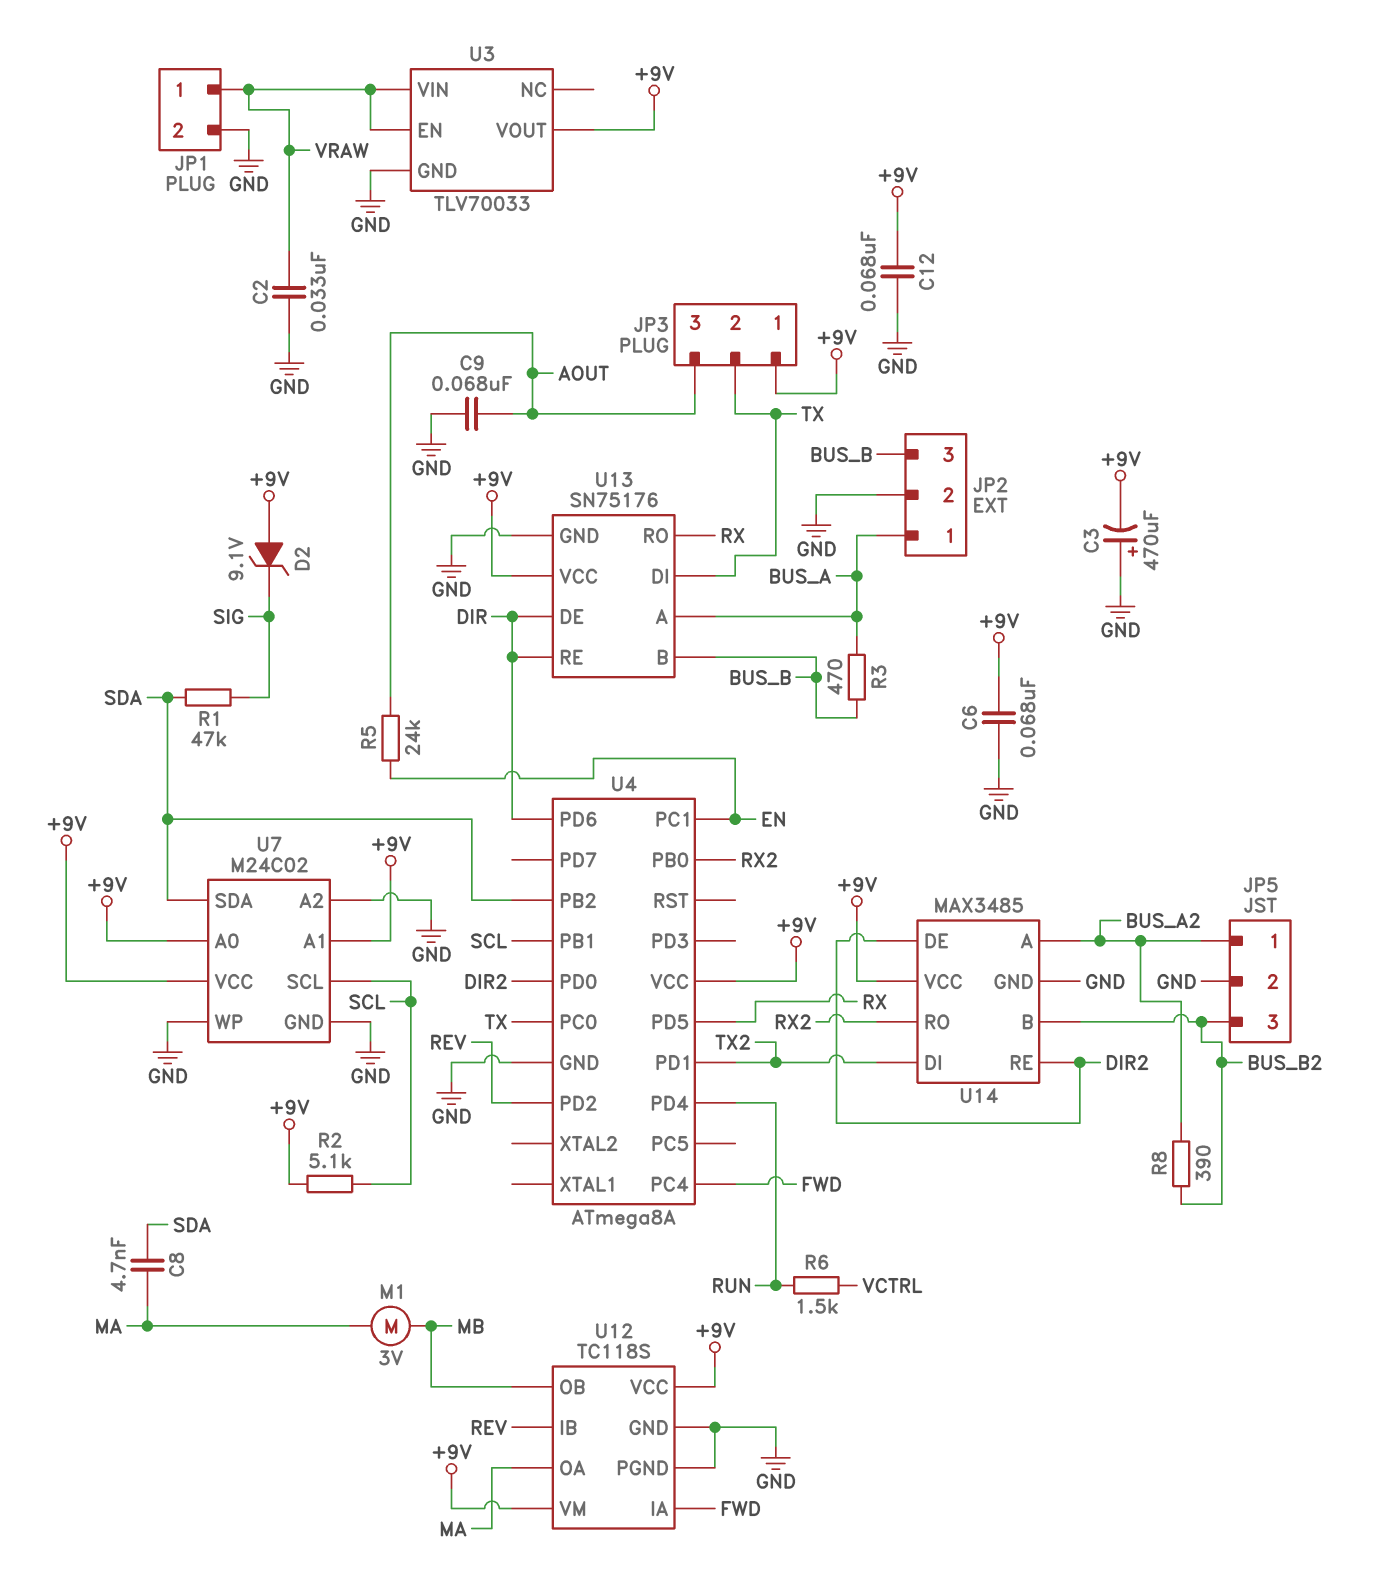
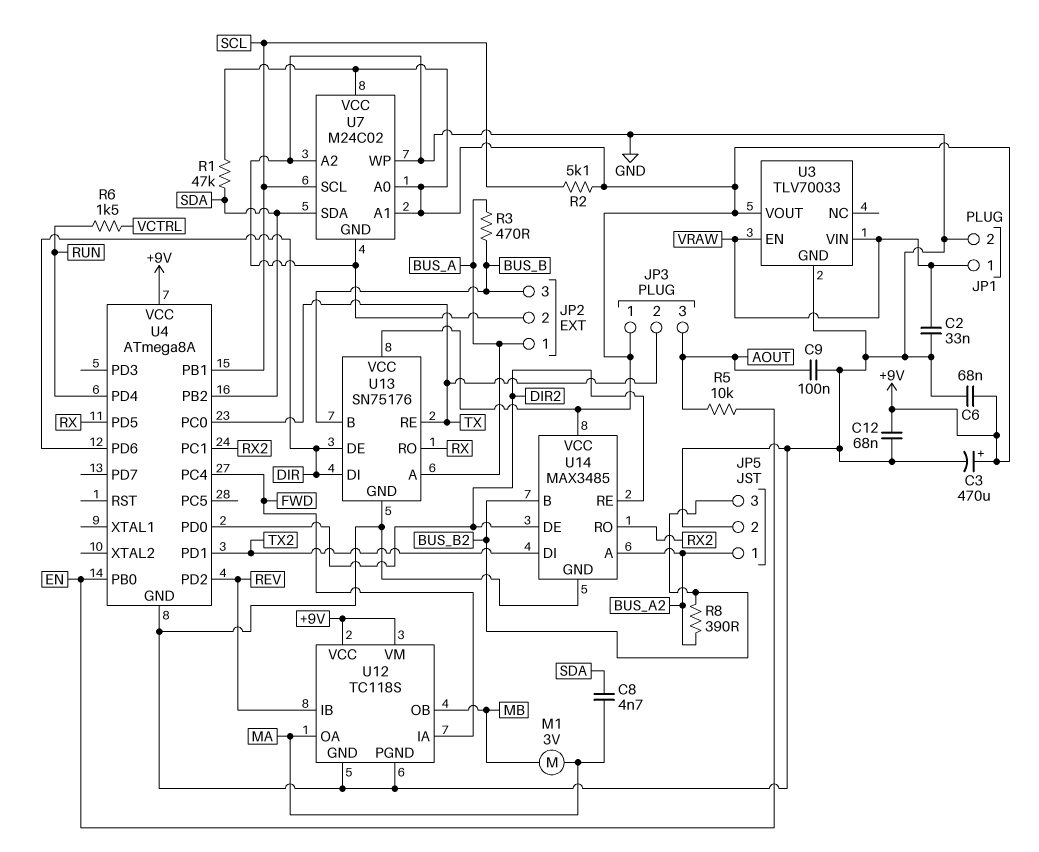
C3: 470uF (plus GND, minus +9V) -> 470uF (plus +9V, minus GND)
C9: 68nF (AOUT, GND) -> 100nF (AOUT, GND)
D2: zener 9.1V (A +9V, K SIG) -> none
R1: 47k (SDA, SIG) -> 47k (+9V, SDA)
R5: 24k (AOUT, EN) -> 10k (AOUT, EN)
U4 pin PB0: RX2 -> EN
U4 pin PC1: EN -> RX2
U13 pin DI: TX -> DIR
U13 pin RE: DIR -> TX

